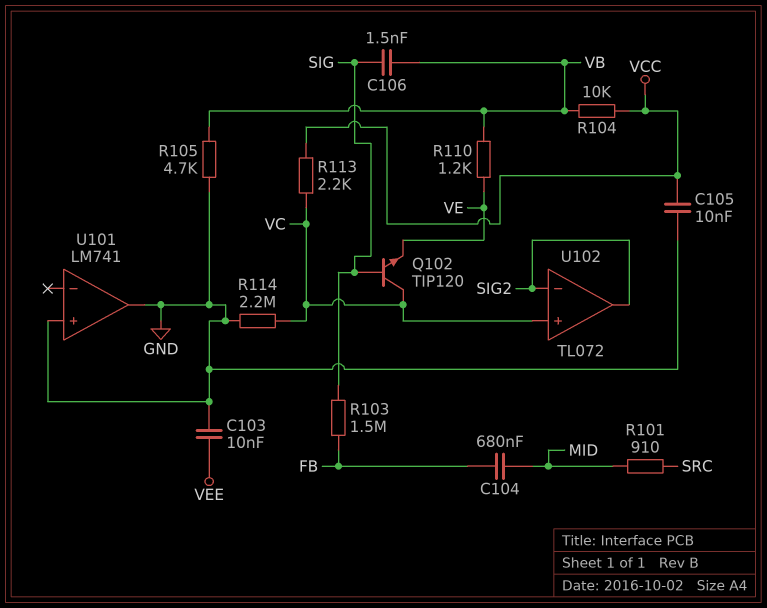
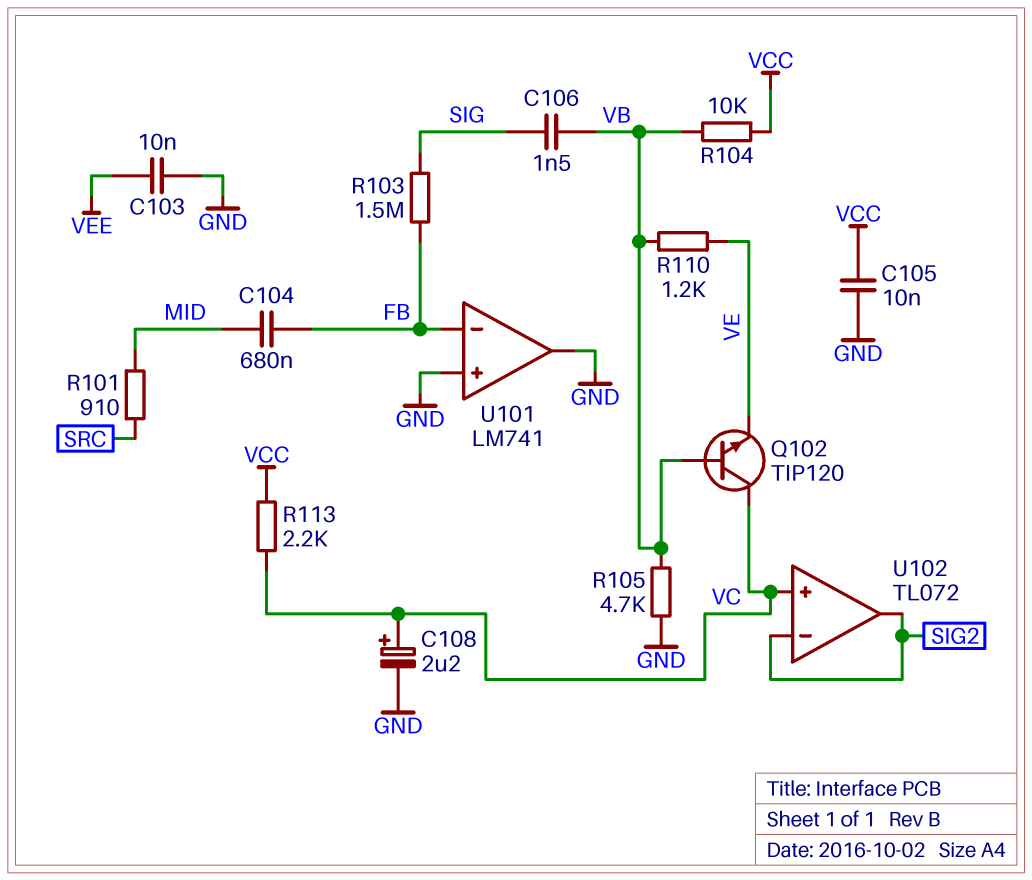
C108: none -> 2.2uF (plus VC, minus GND)
Q102: NPN TIP120 (B SIG, C VC, E VE) -> NPN TIP120 (B VB, C VC, E VE)
R114: 2.2M (GND, VC) -> none
U101 pin in-: none -> FB

